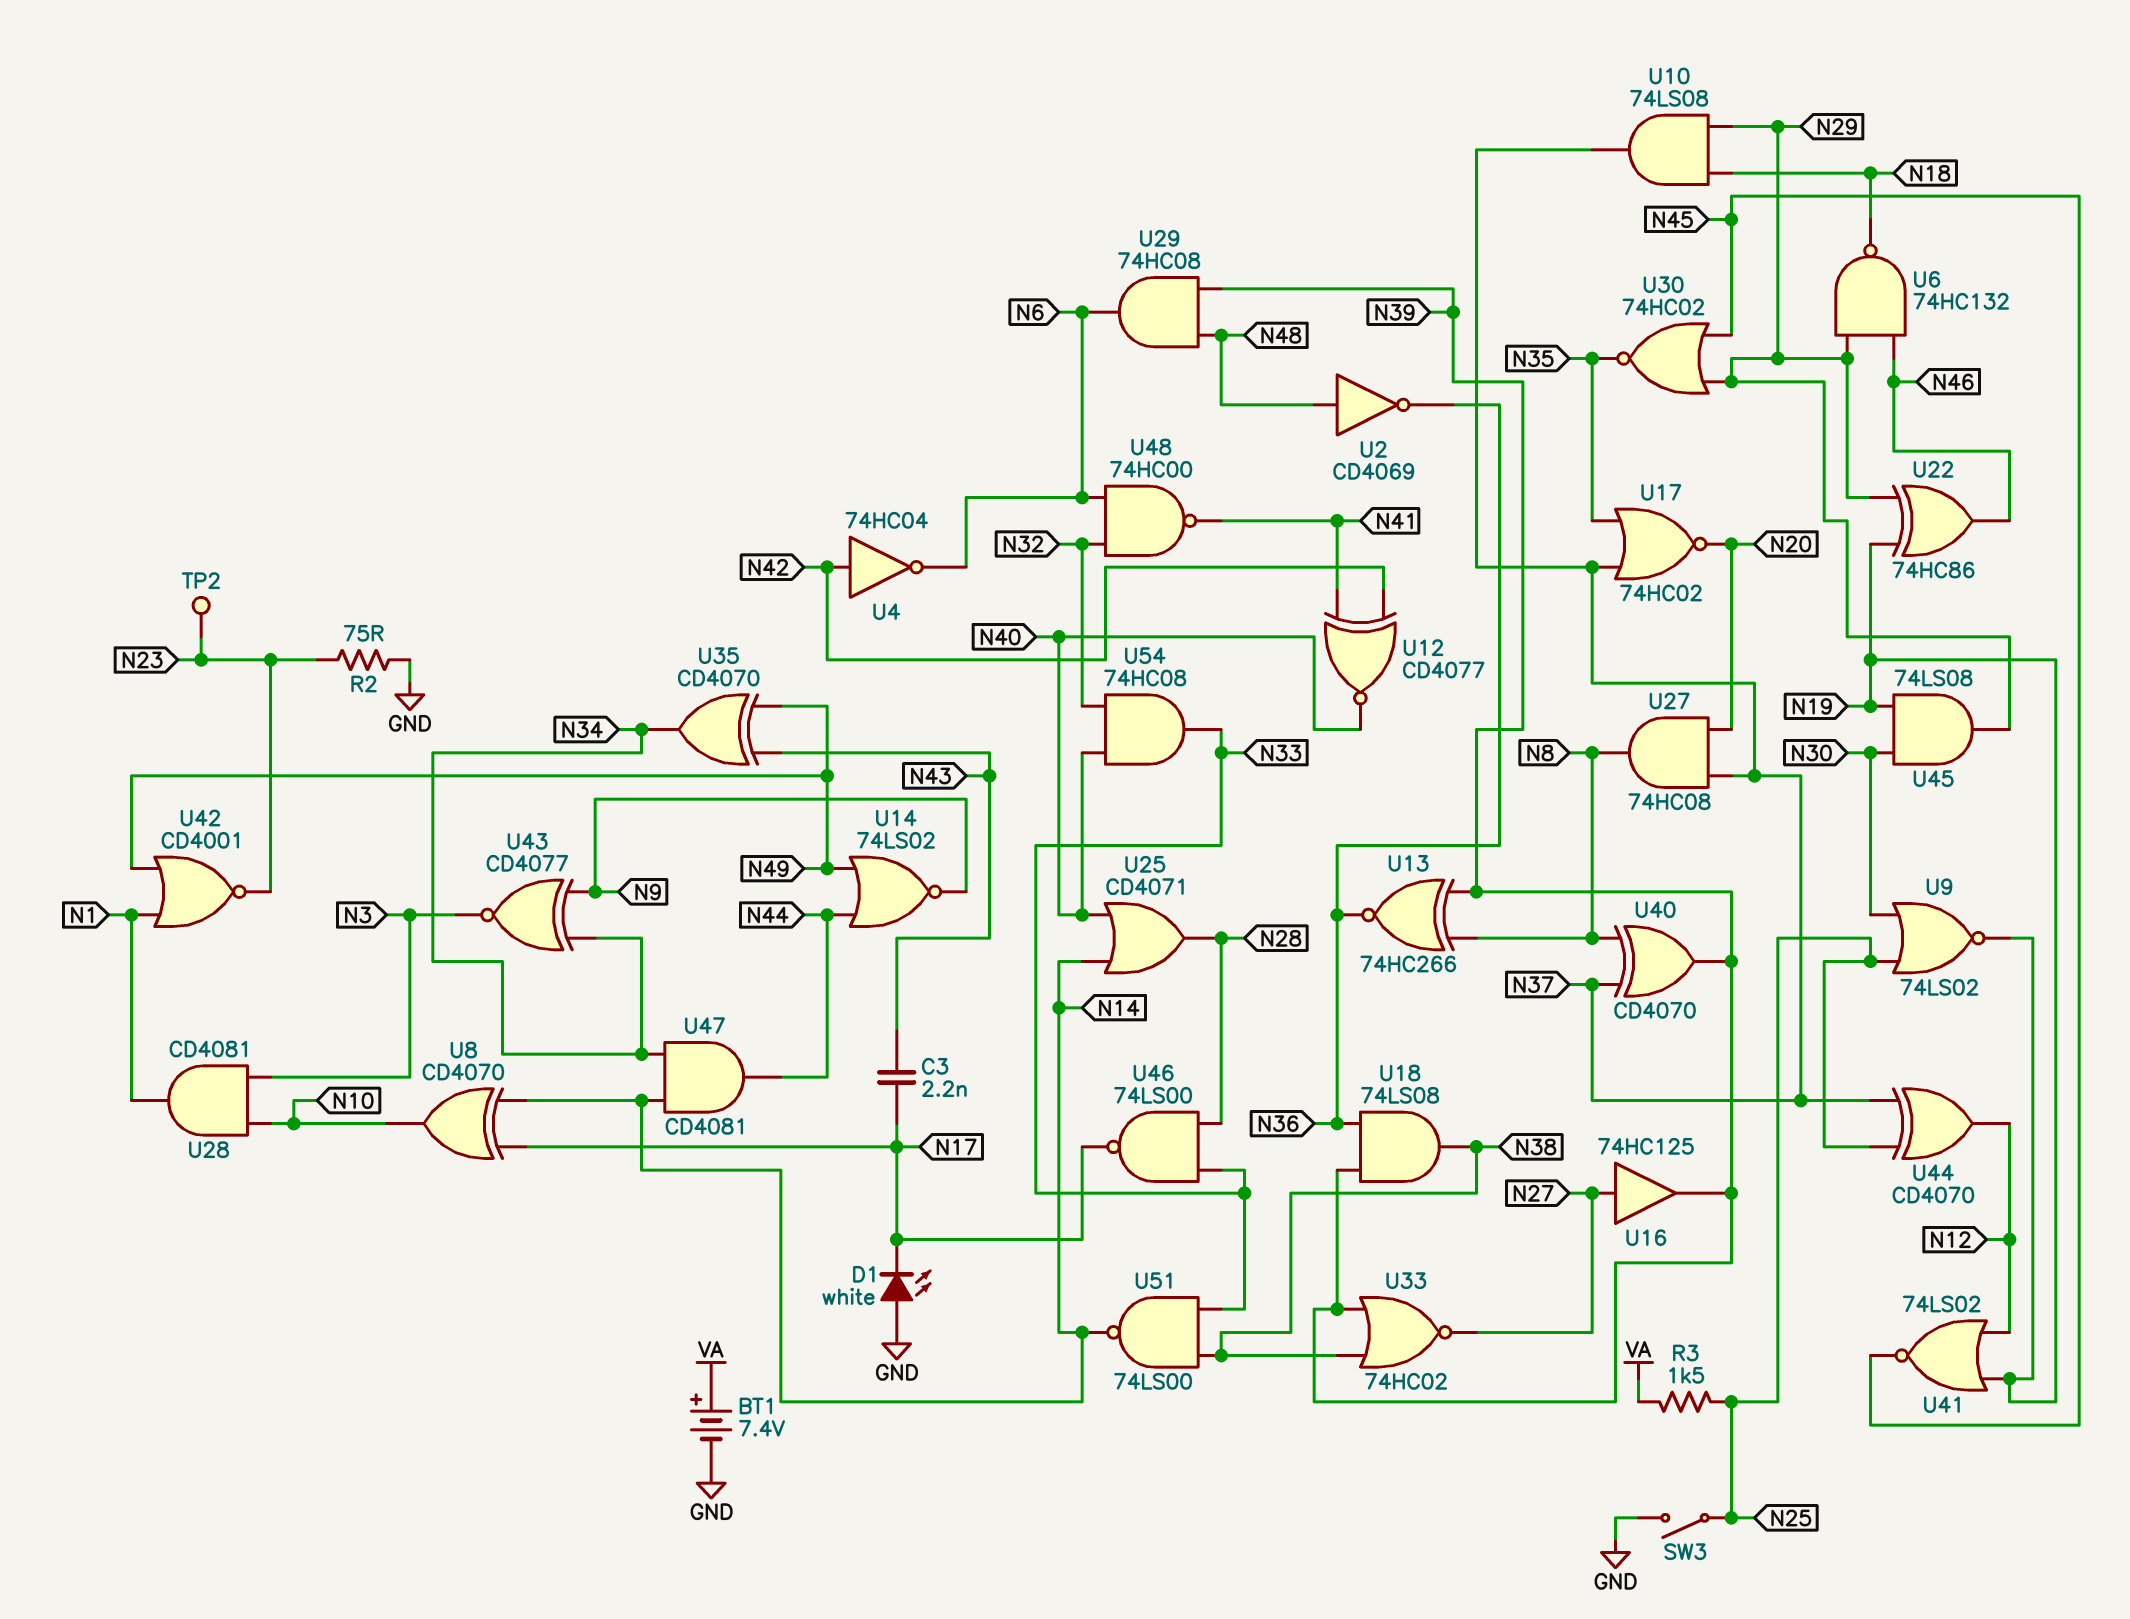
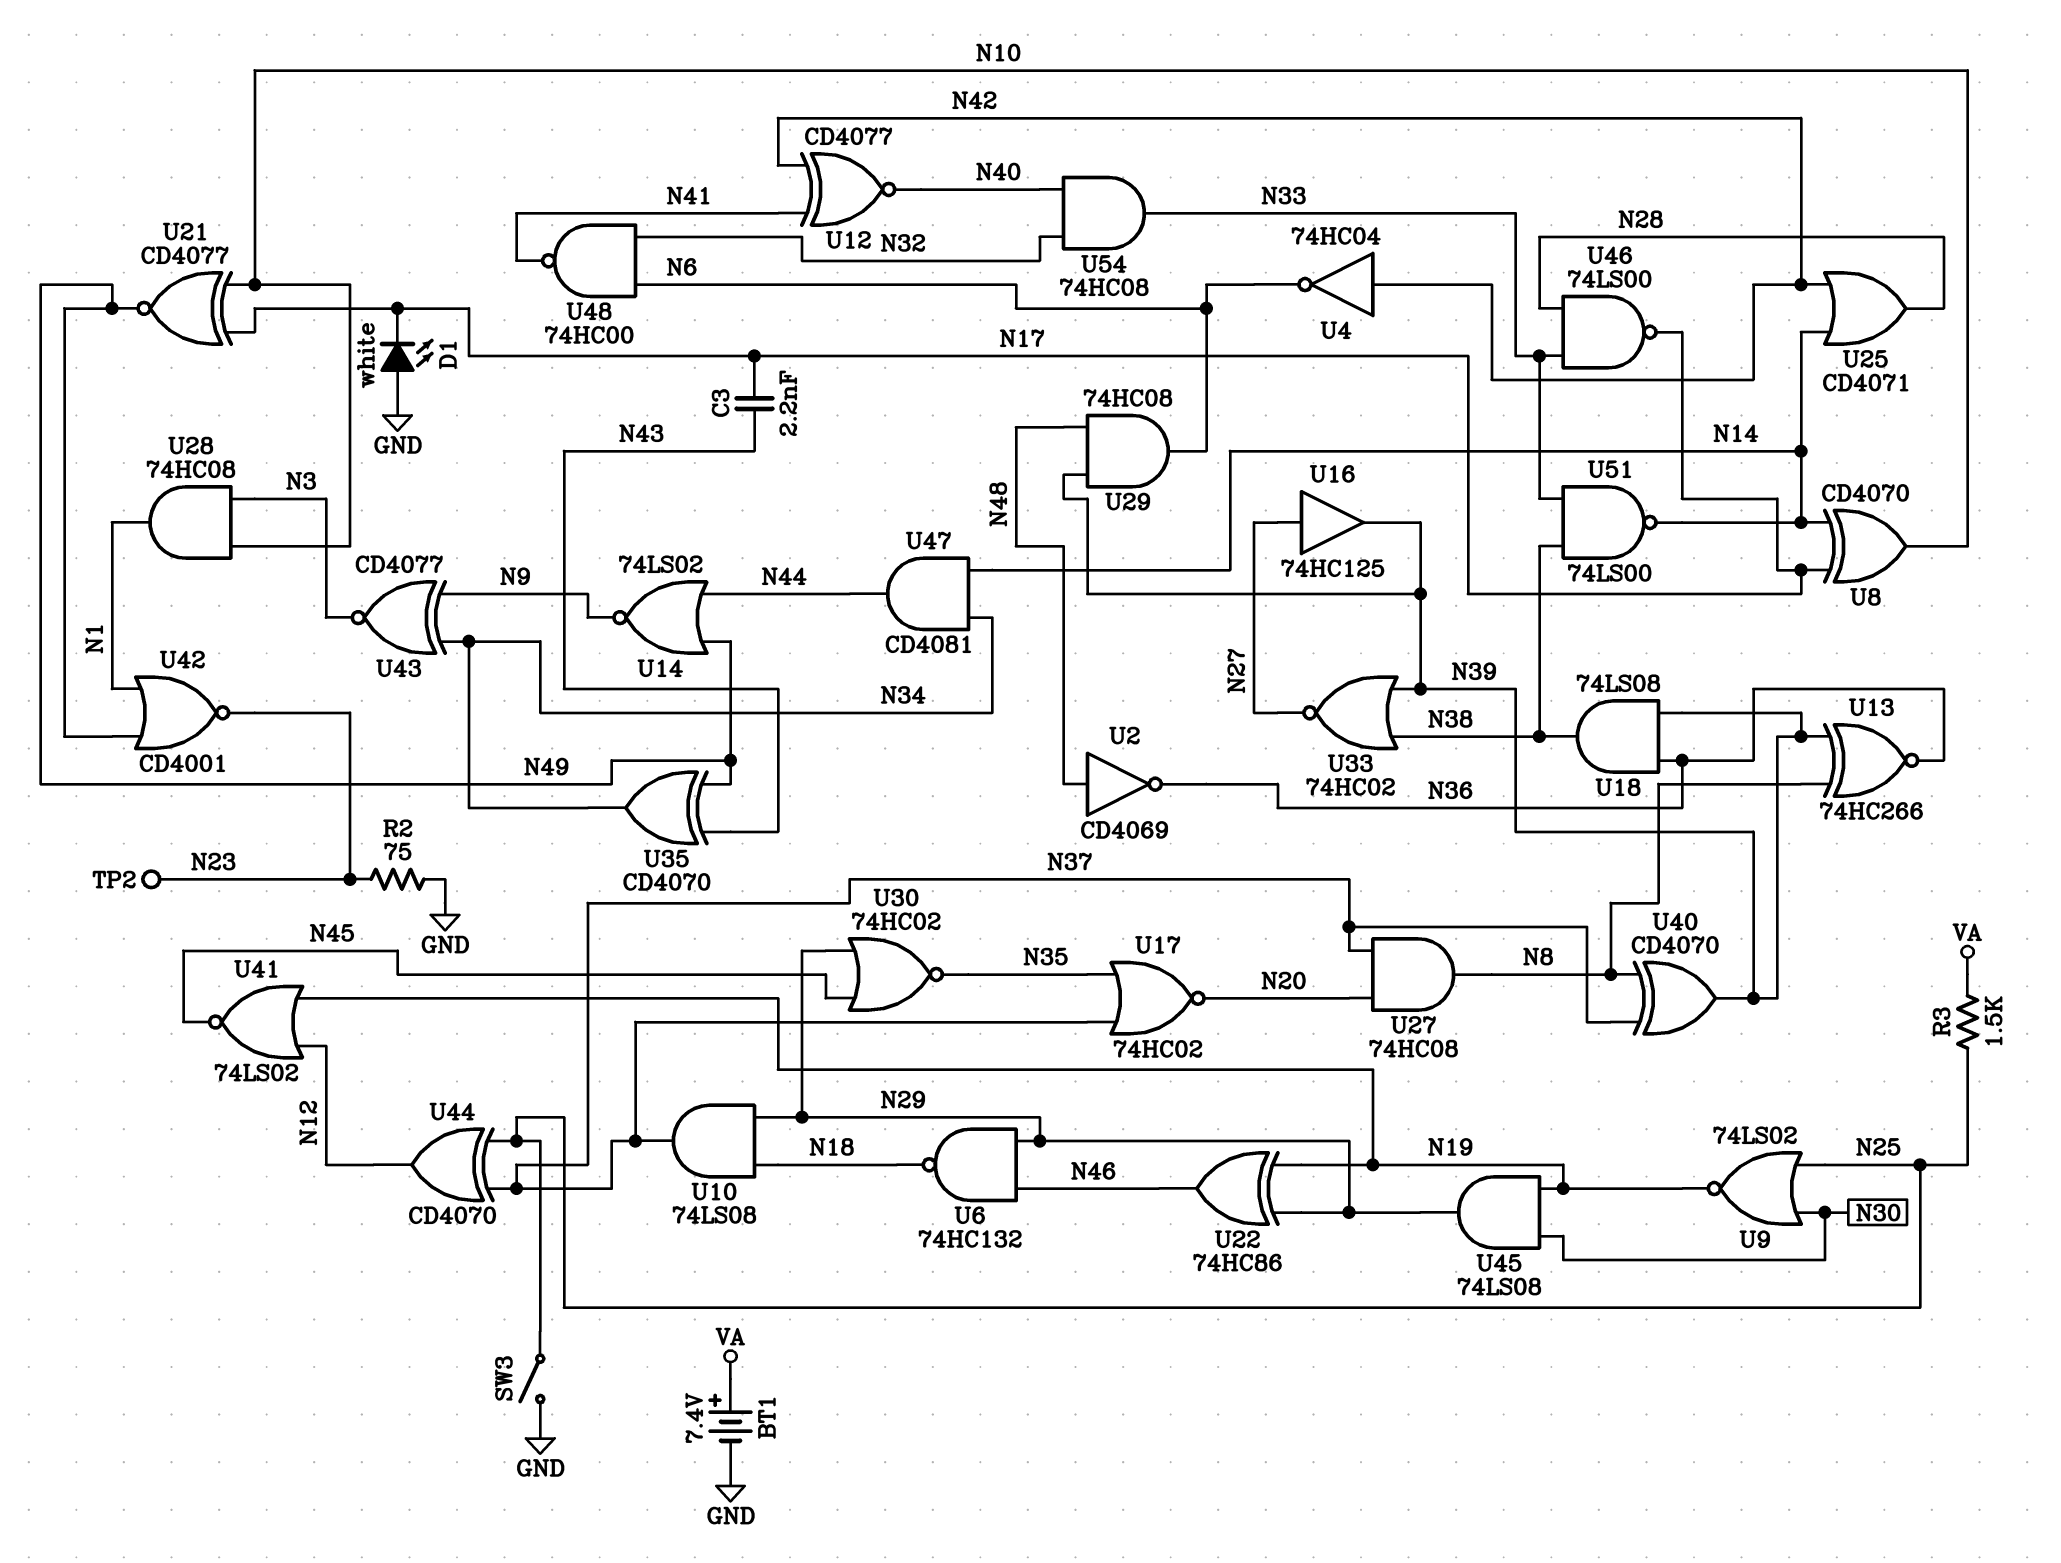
U21: none -> XNOR CD4077 (in N10, in N17, out N49)
U25: OR CD4071 (in N14, in N40, out N28) -> OR CD4071 (in N14, in N42, out N28)
U28: AND CD4081 (in N3, in N10, out N1) -> AND 74HC08 (in N3, in N10, out N1)

